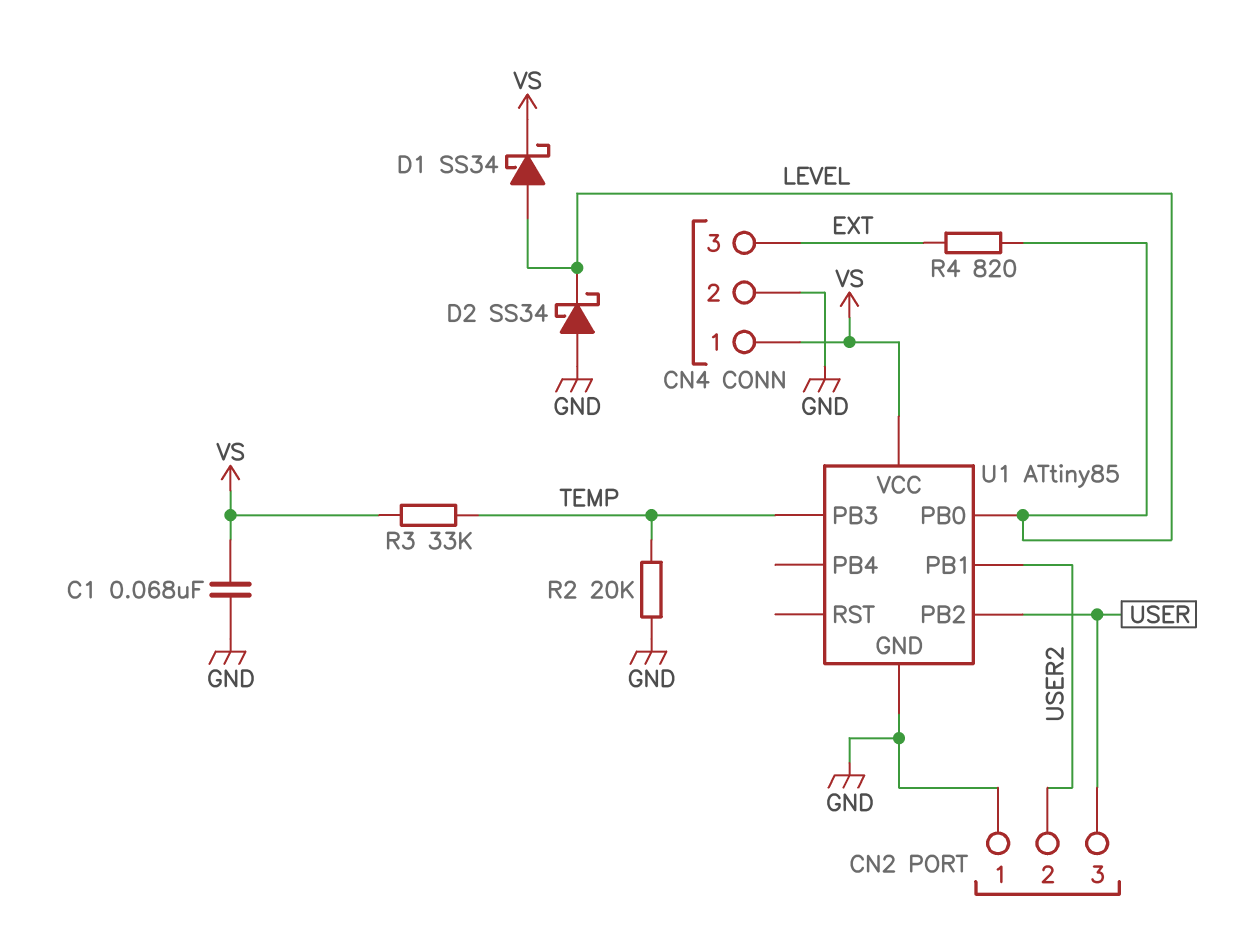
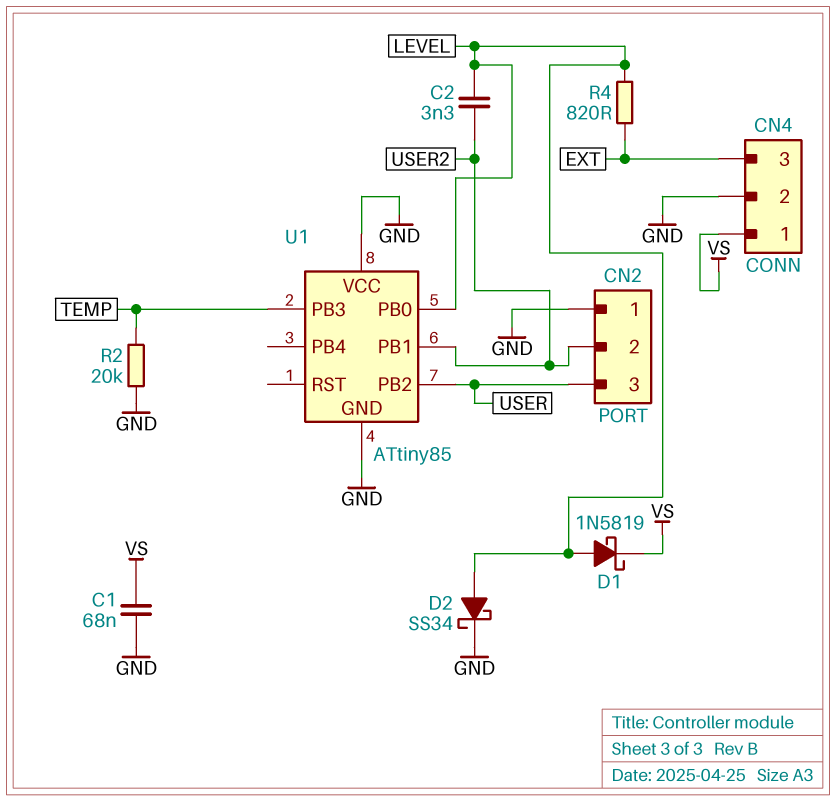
C2: none -> 3.3nF (LEVEL, USER2)
D1: schottky SS34 (A LEVEL, K VS) -> schottky 1N5819 (A LEVEL, K VS)
D2: schottky SS34 (A GND, K LEVEL) -> schottky SS34 (A LEVEL, K GND)
R3: 33k (TEMP, VS) -> none
U1 pin VCC: VS -> GND

